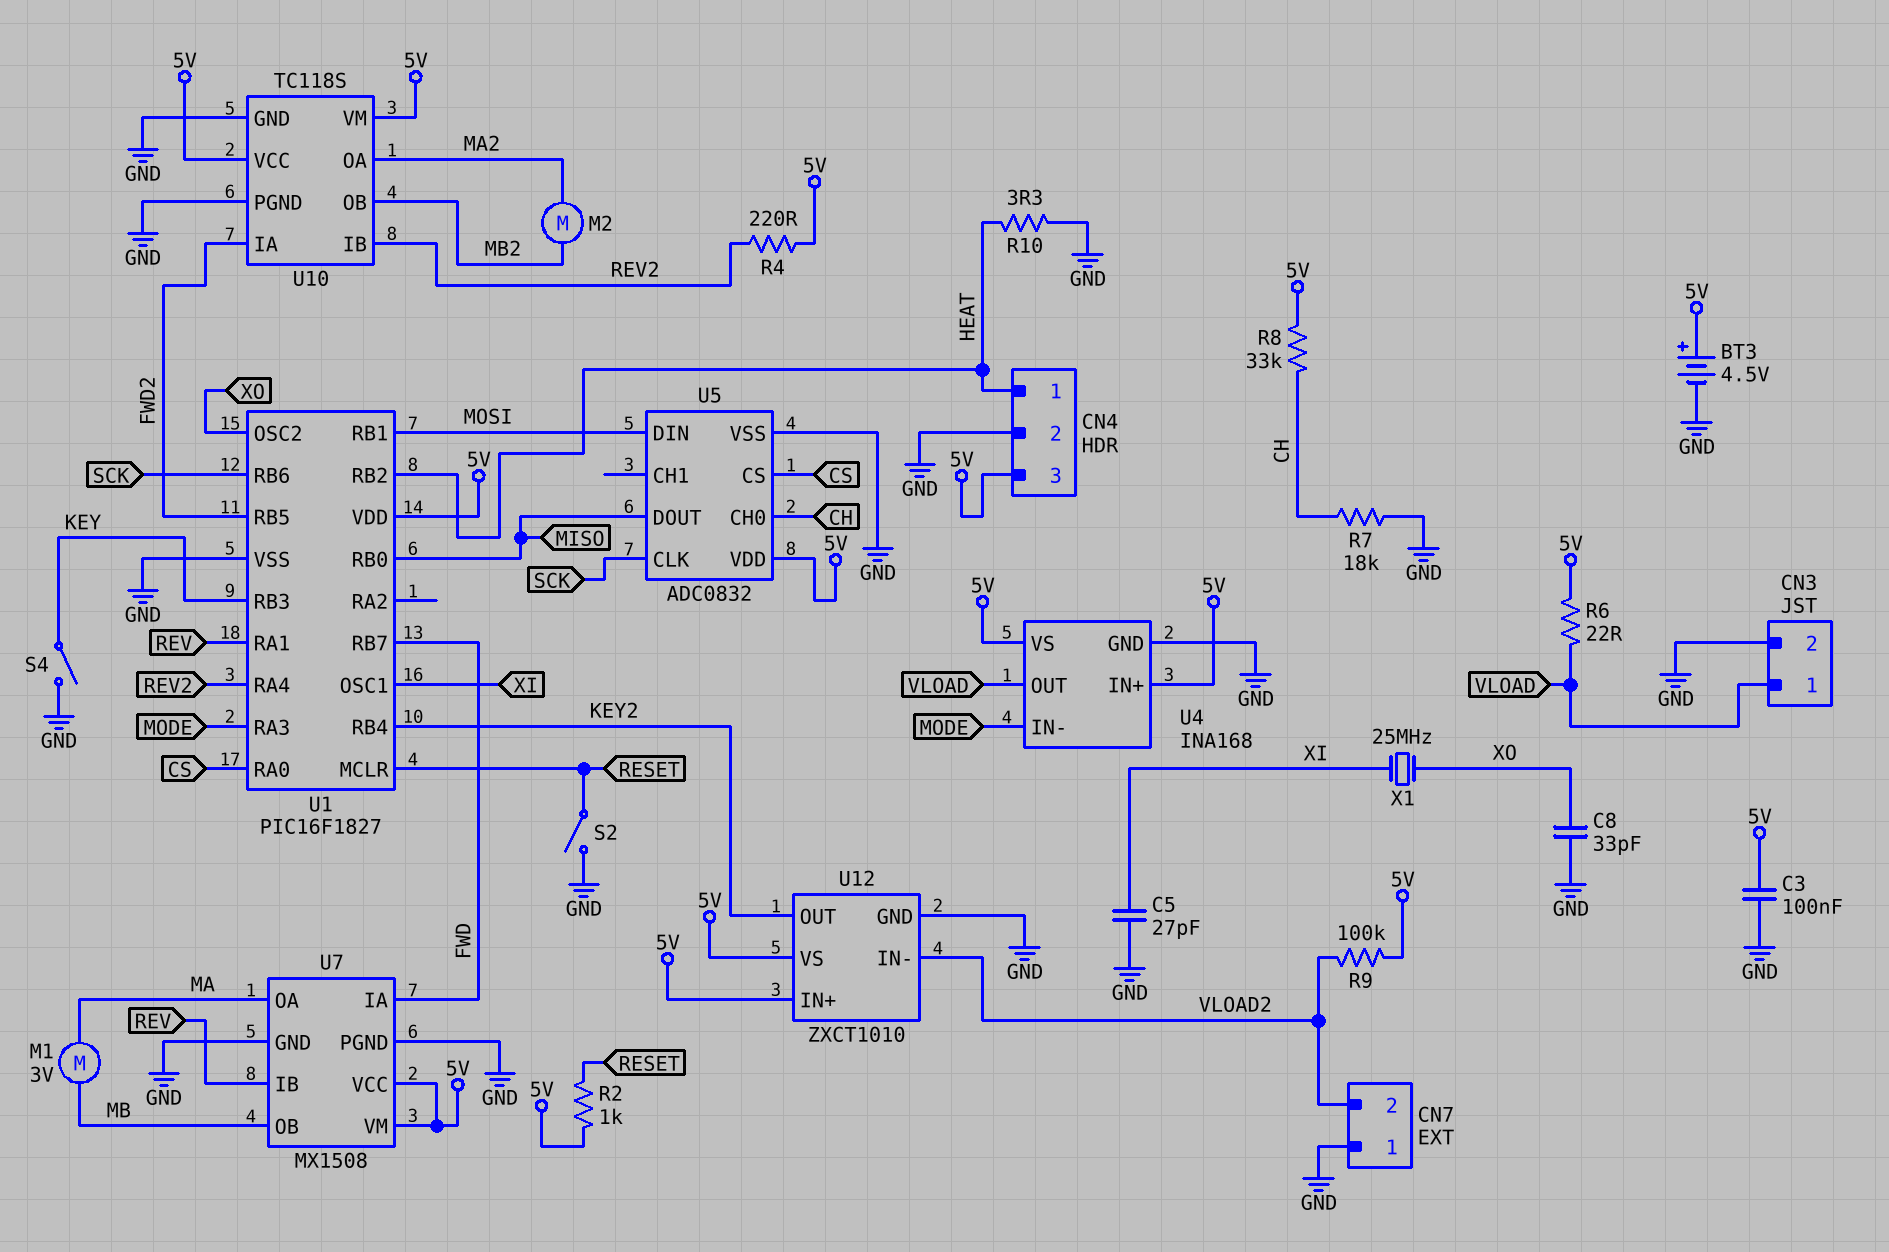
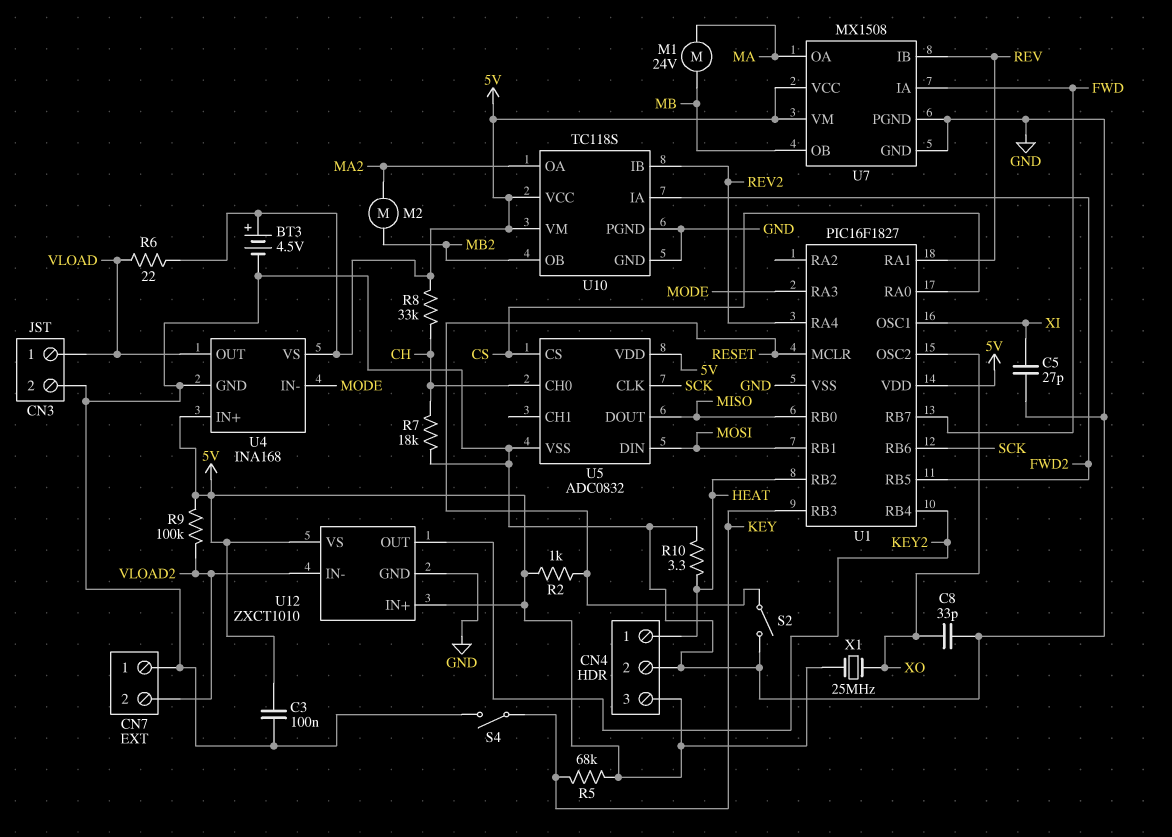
M1: motor 3V (MA, MB) -> motor 24V (MA, MB)
R4: 220 (5V, REV2) -> none
R5: none -> 68k (5V, KEY)
X1: 25MHz (XI, XO) -> 25MHz (5V, XO)

